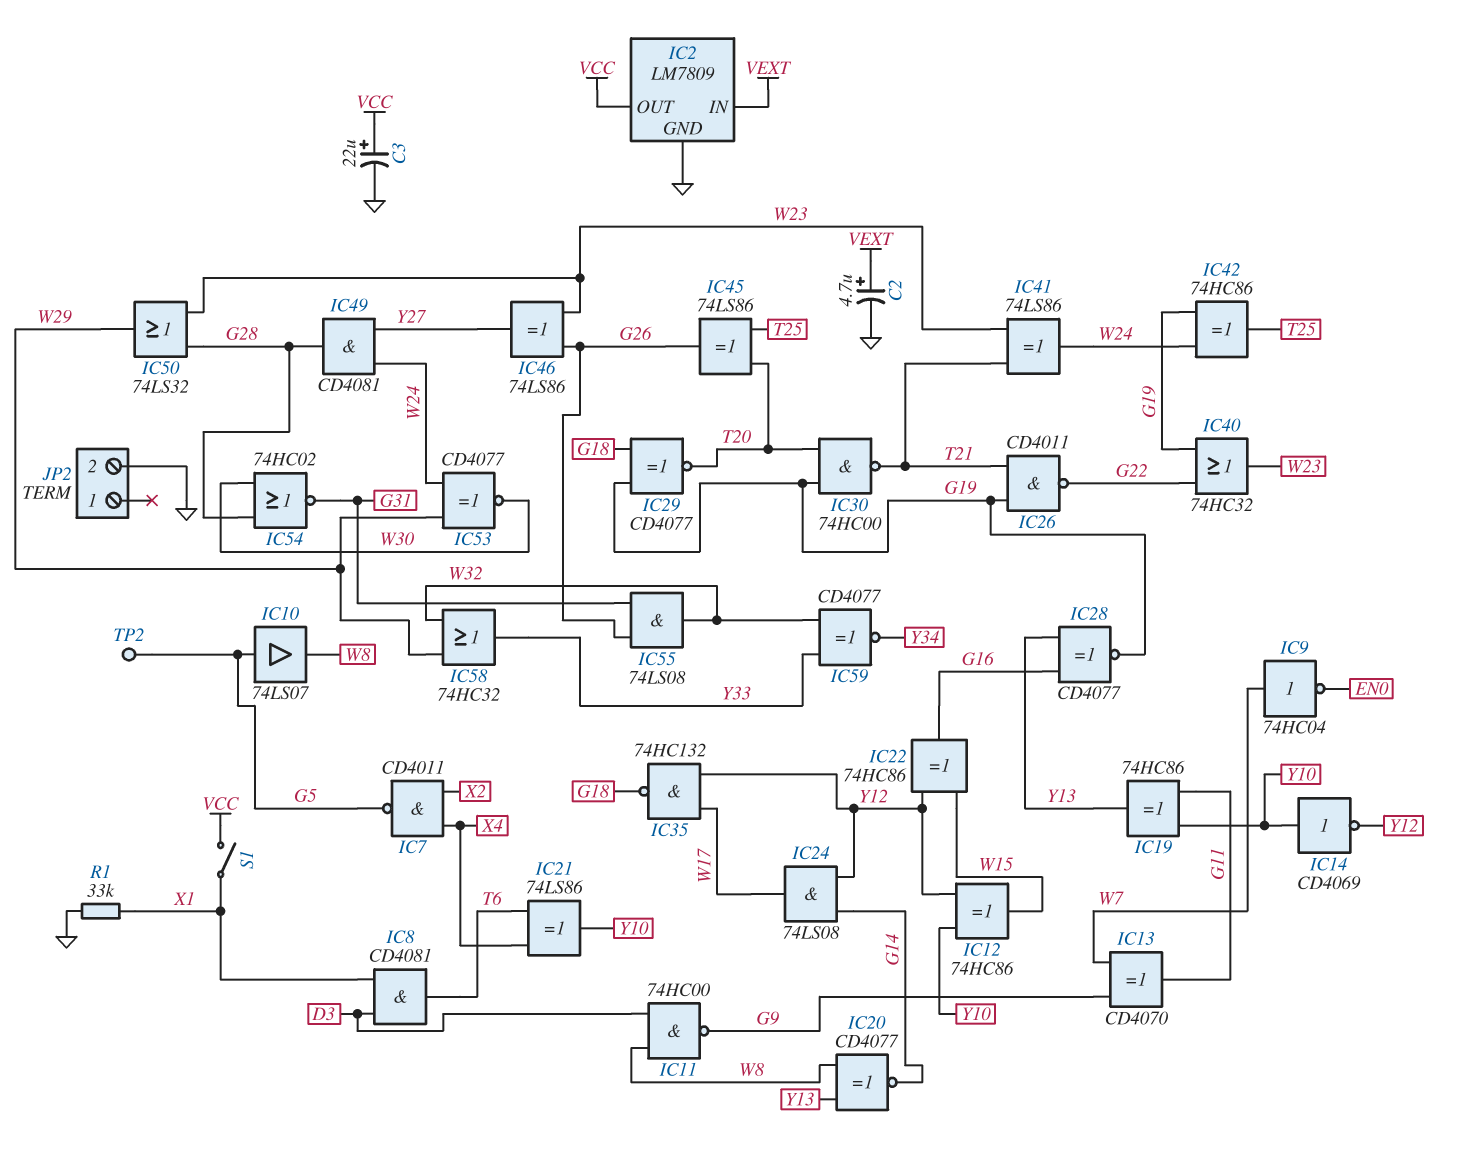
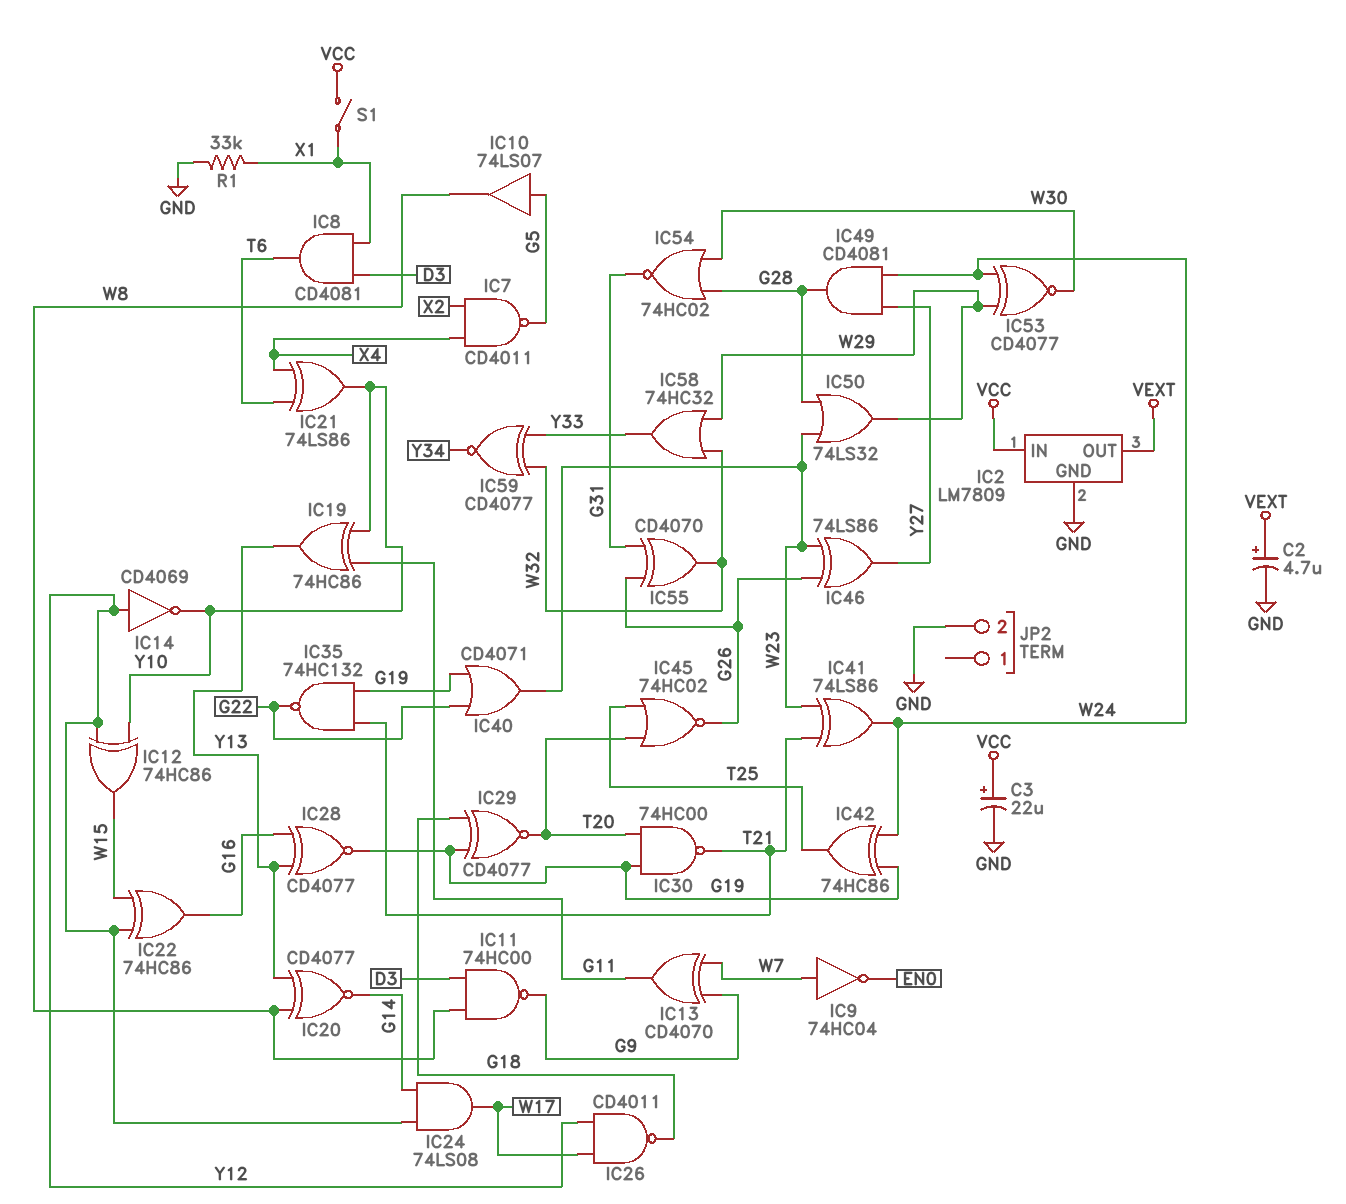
IC2 pin IN: VEXT -> VCC
IC2 pin OUT: VCC -> VEXT
IC14: NOT CD4069 (in Y10, out Y12) -> NOT CD4069 (in Y12, out Y10)
IC26: NAND CD4011 (in G19, in T21, out G22) -> NAND CD4011 (in W17, in Y12, out G18)
IC35: NAND 74HC132 (in W17, in Y12, out G18) -> NAND 74HC132 (in G19, in T21, out G22)
IC40: OR 74HC32 (in G19, in G22, out W23) -> OR CD4071 (in G19, in G22, out W23)
IC45: XOR 74LS86 (in T20, in T25, out G26) -> NOR 74HC02 (in T20, in T25, out G26)
IC55: AND 74LS08 (in G26, in G31, out W32) -> XOR CD4070 (in G26, in G31, out W32)
TP2: test point (G5) -> none

